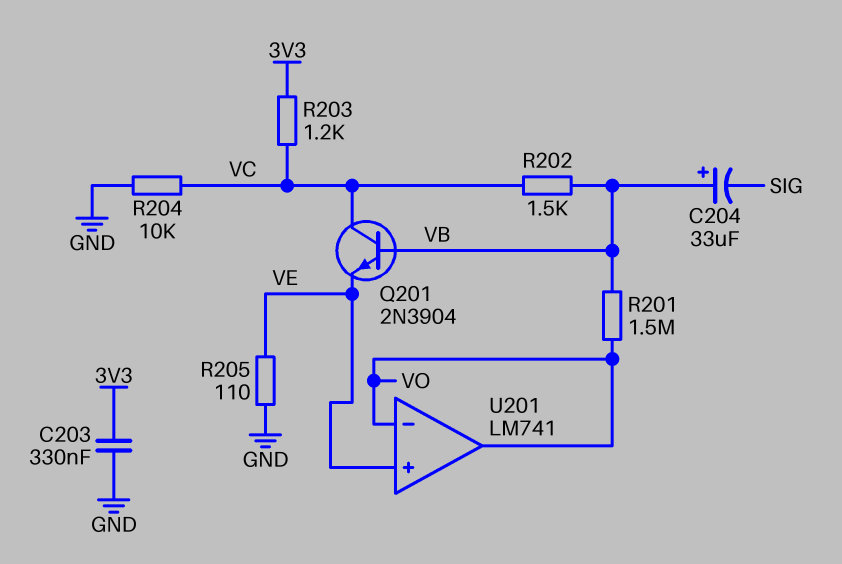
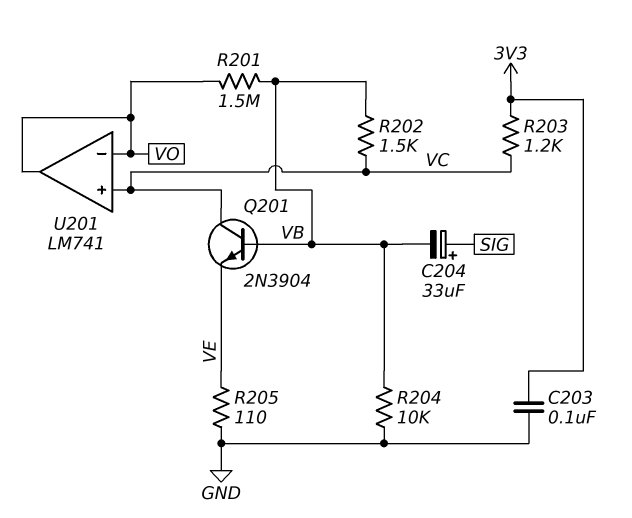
C203: 330nF (3V3, GND) -> 100nF (3V3, GND)
C204: 33uF (plus VB, minus SIG) -> 33uF (plus SIG, minus VB)
R204: 10k (GND, VC) -> 10k (GND, VB)
U201 pin in+: VE -> VC

